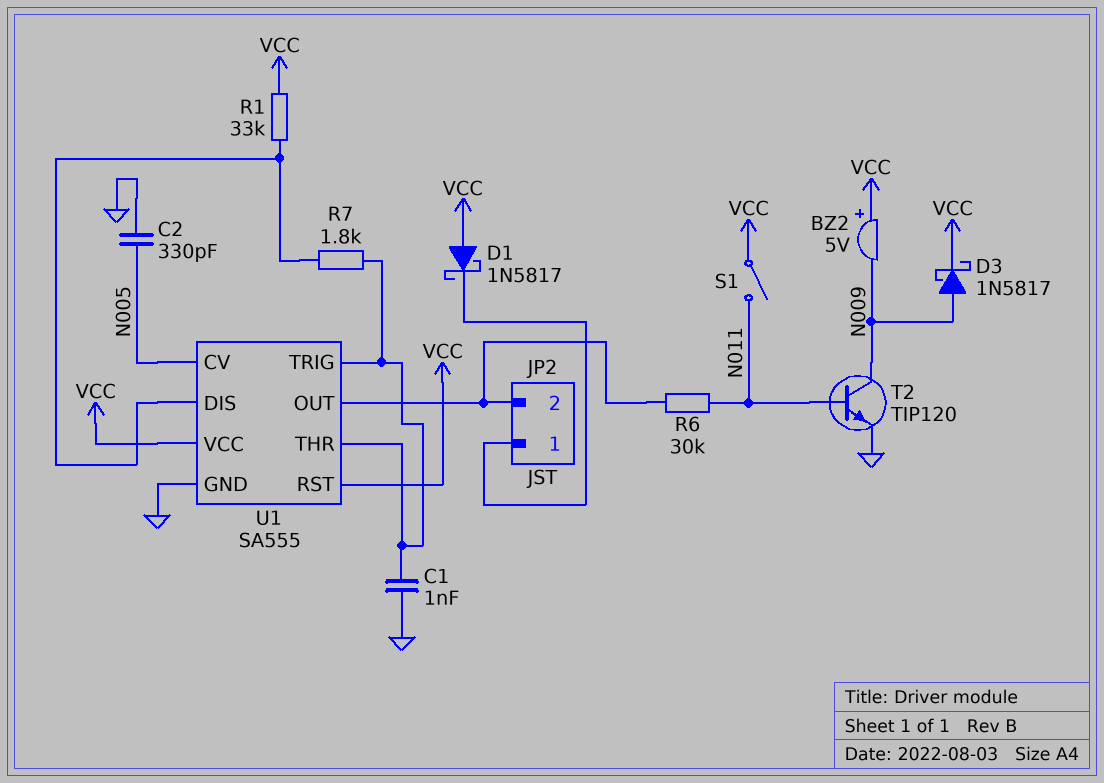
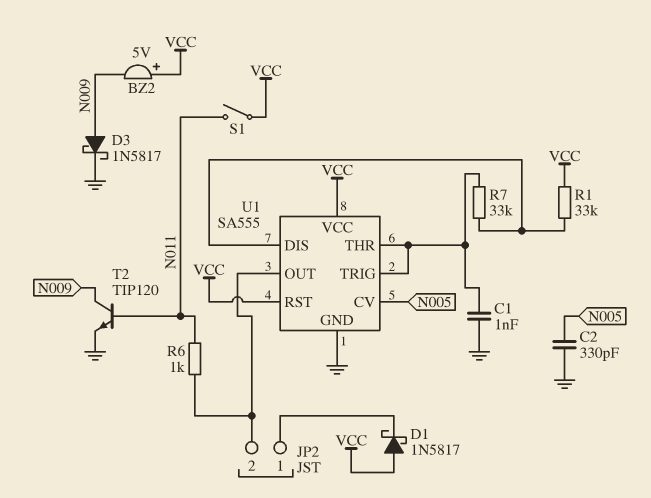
D3: schottky 1N5817 (A N009, K VCC) -> schottky 1N5817 (A N009, K GND)
R6: 30k (JP2/2, N011) -> 1k (JP2/2, N011)
R7: 1.8k (U1/DIS, U1/THR) -> 33k (U1/DIS, U1/THR)

